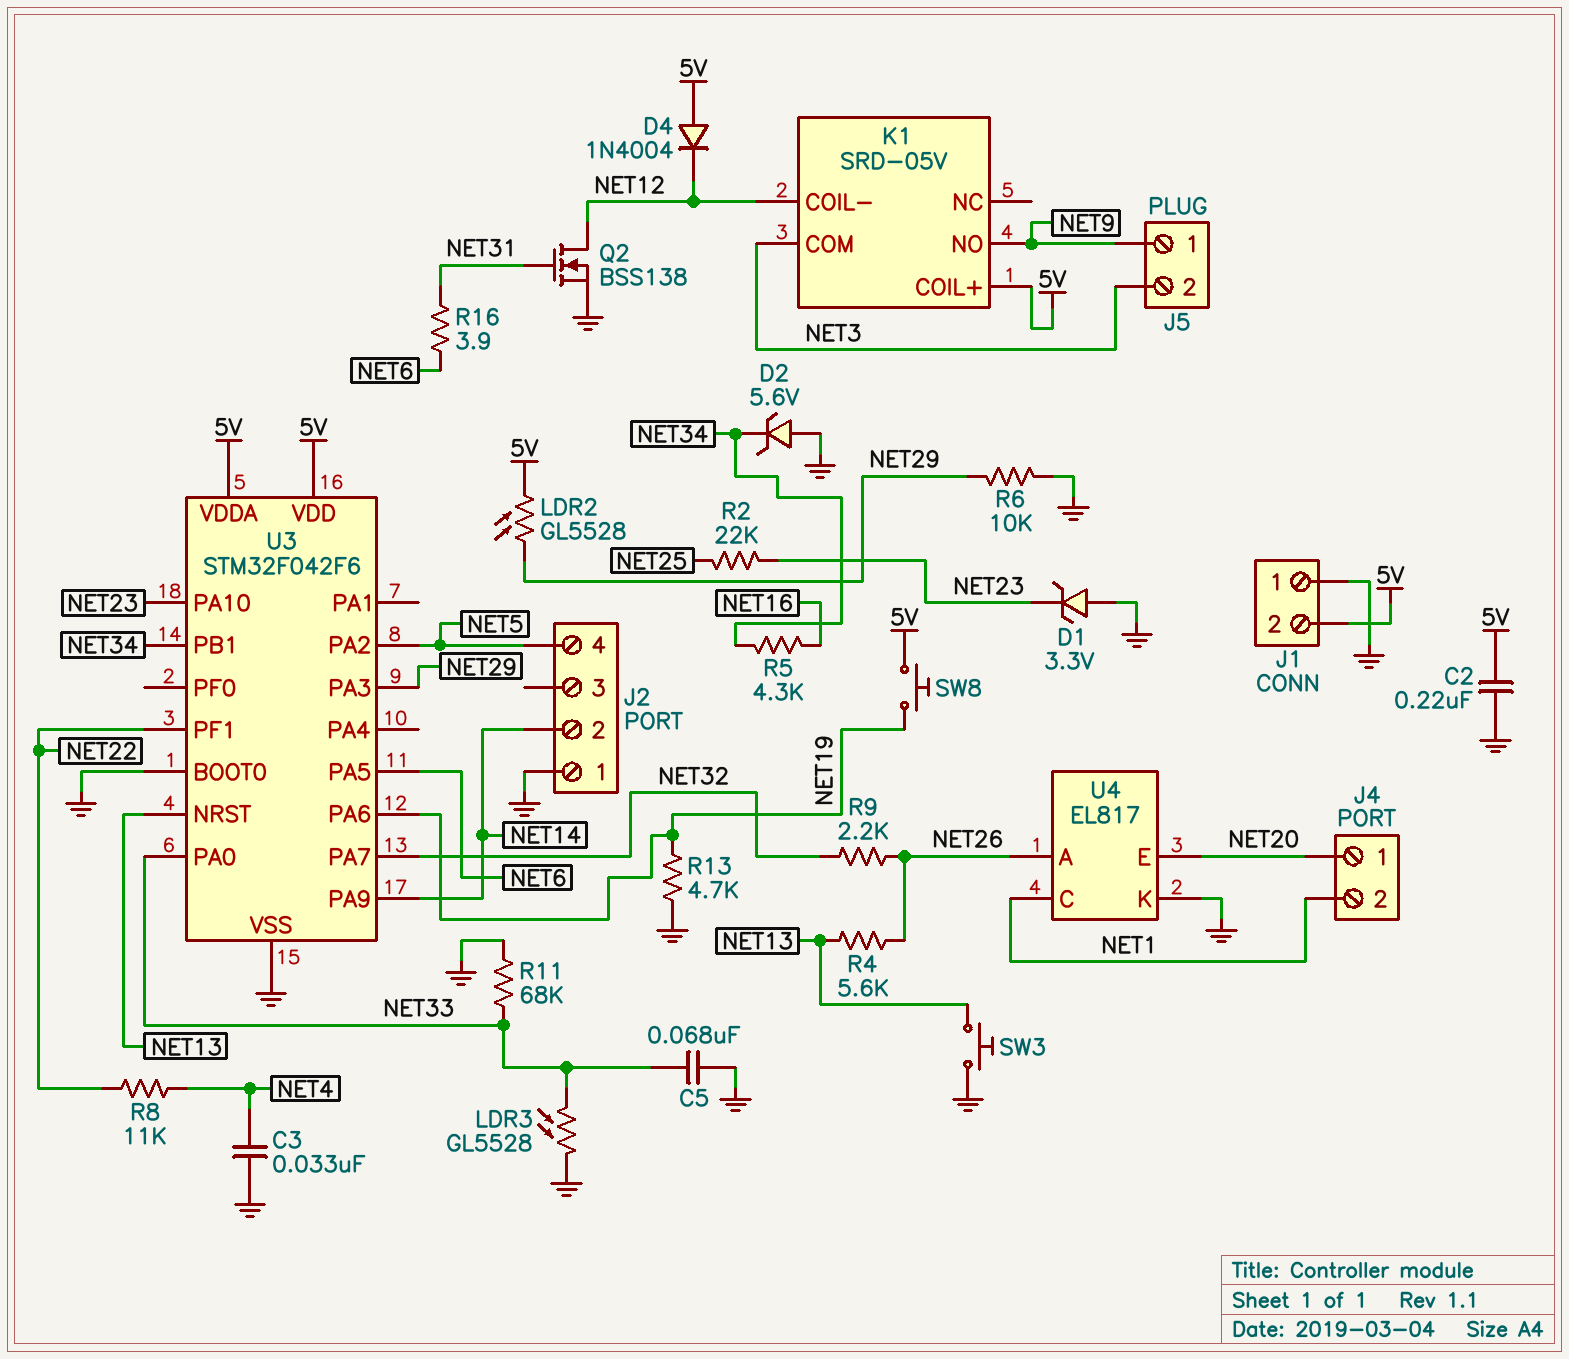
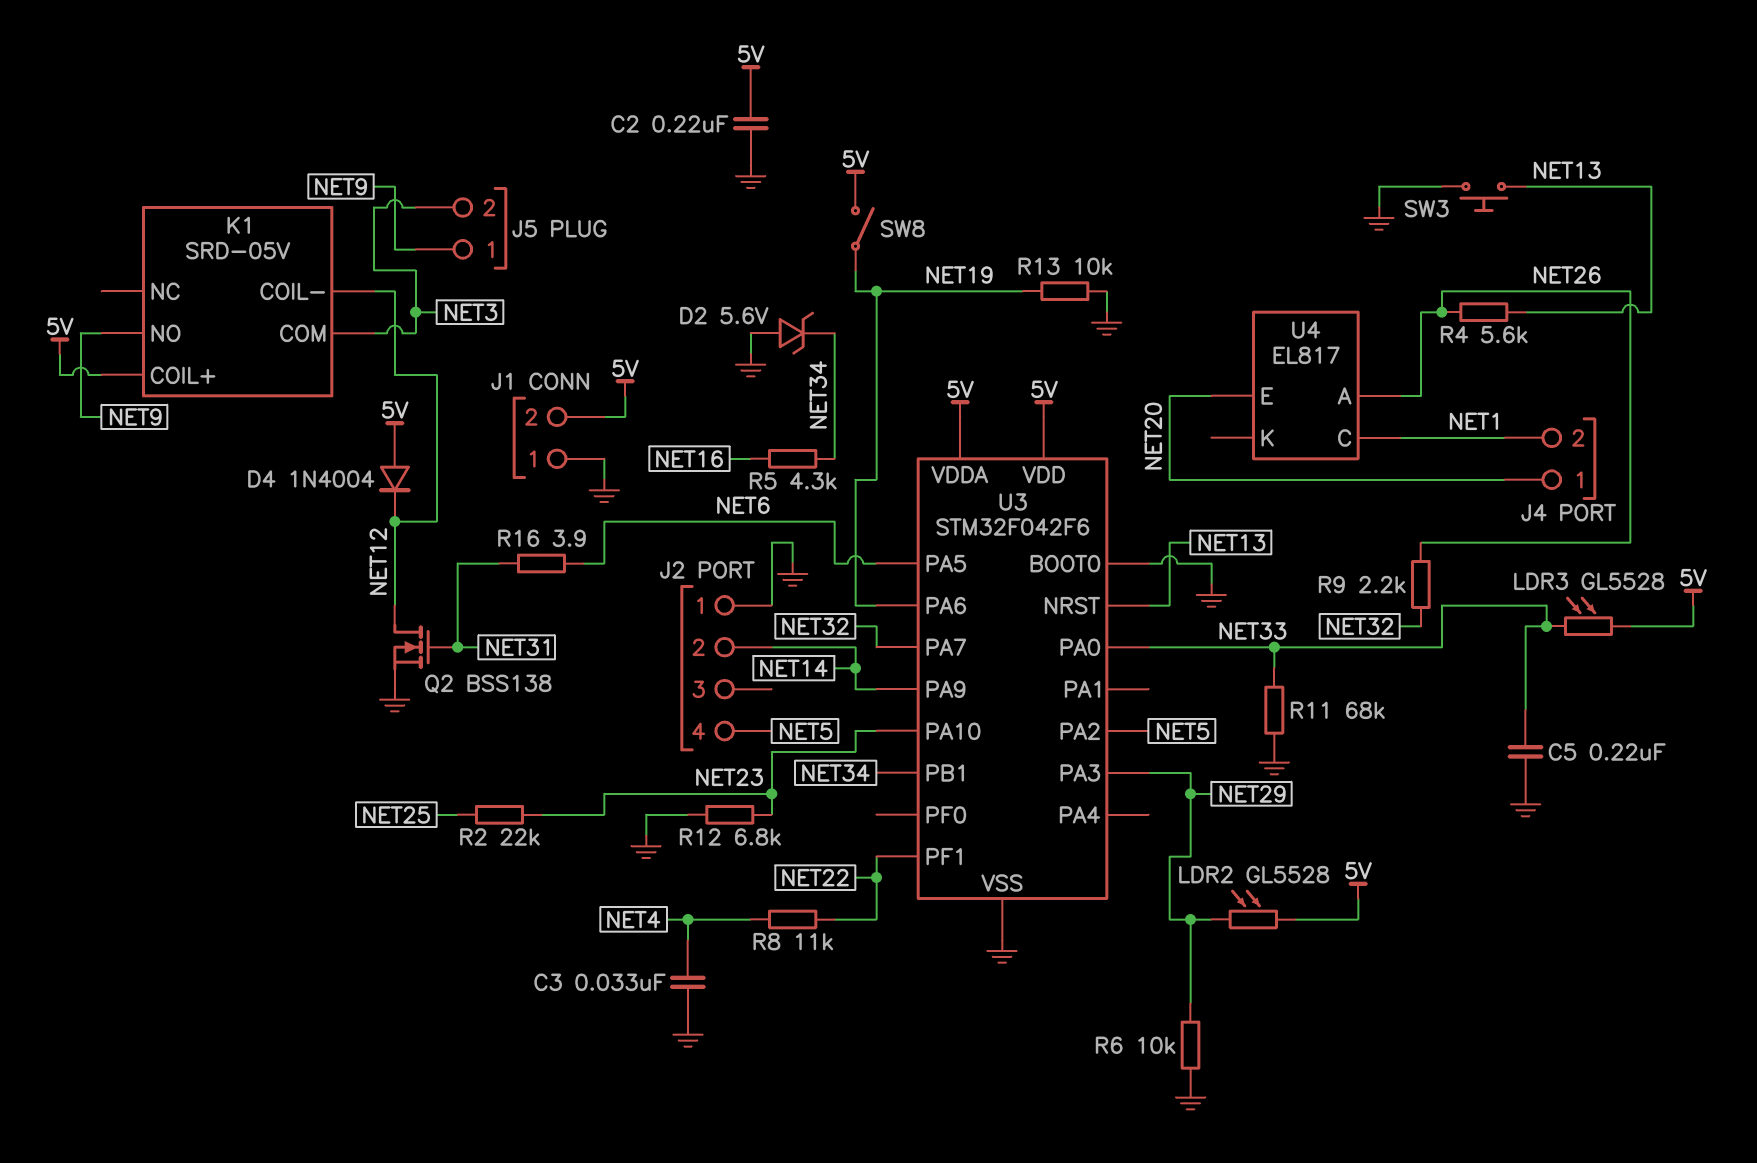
C5: 68nF (GND, NET33) -> 220nF (GND, NET33)
D1: zener 3.3V (A GND, K NET23) -> none
LDR3: GL5528 (GND, NET33) -> GL5528 (5V, NET33)
R12: none -> 6.8k (GND, NET23)
R13: 4.7k (GND, NET19) -> 10k (GND, NET19)
SW8: button (5V, NET19) -> switch (5V, NET19)
U4 pin K: GND -> none

